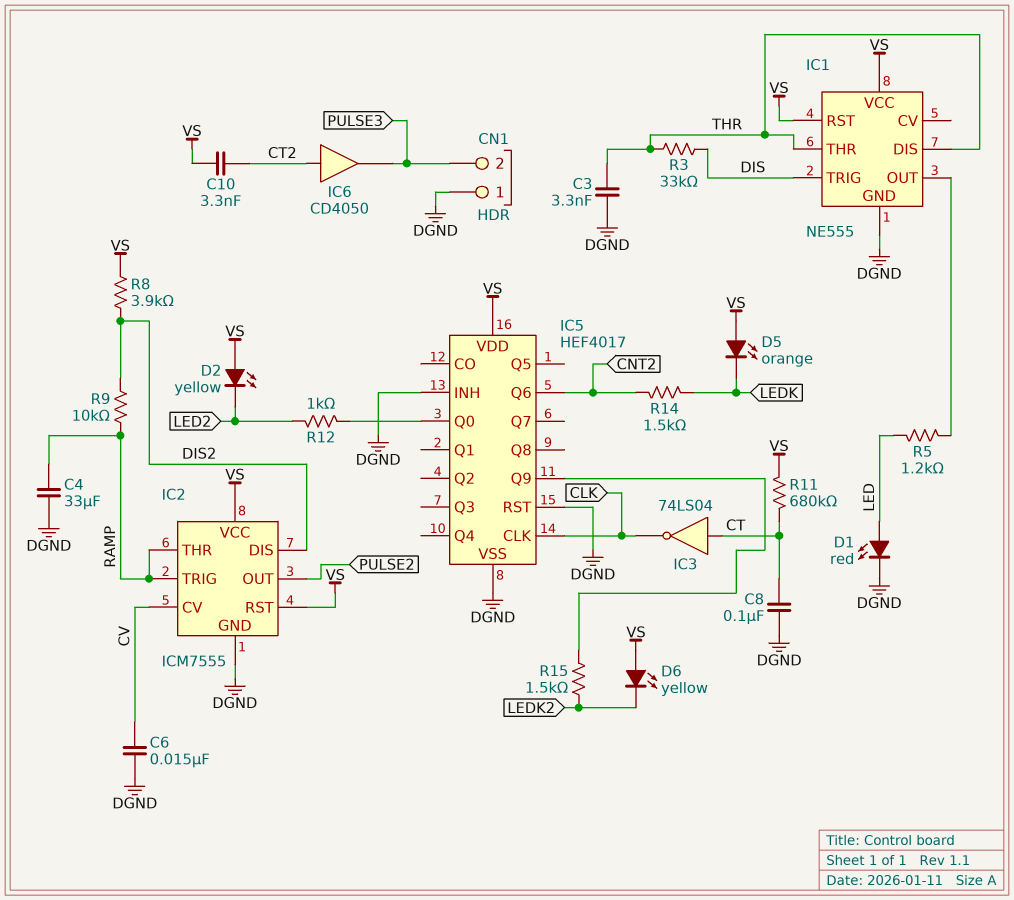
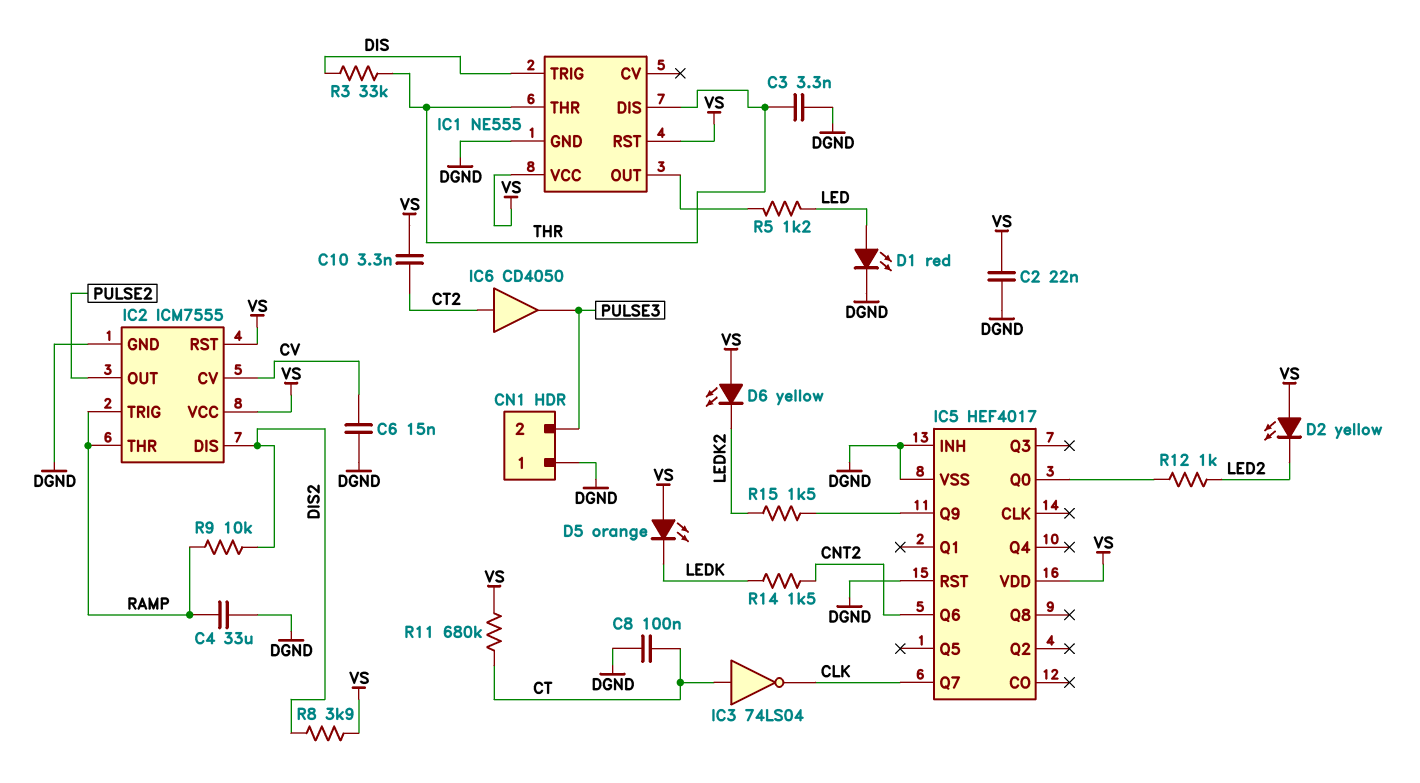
C2: none -> 22nF (DGND, VS)
IC5 pin CLK: CLK -> none
IC5 pin Q7: none -> CLK

